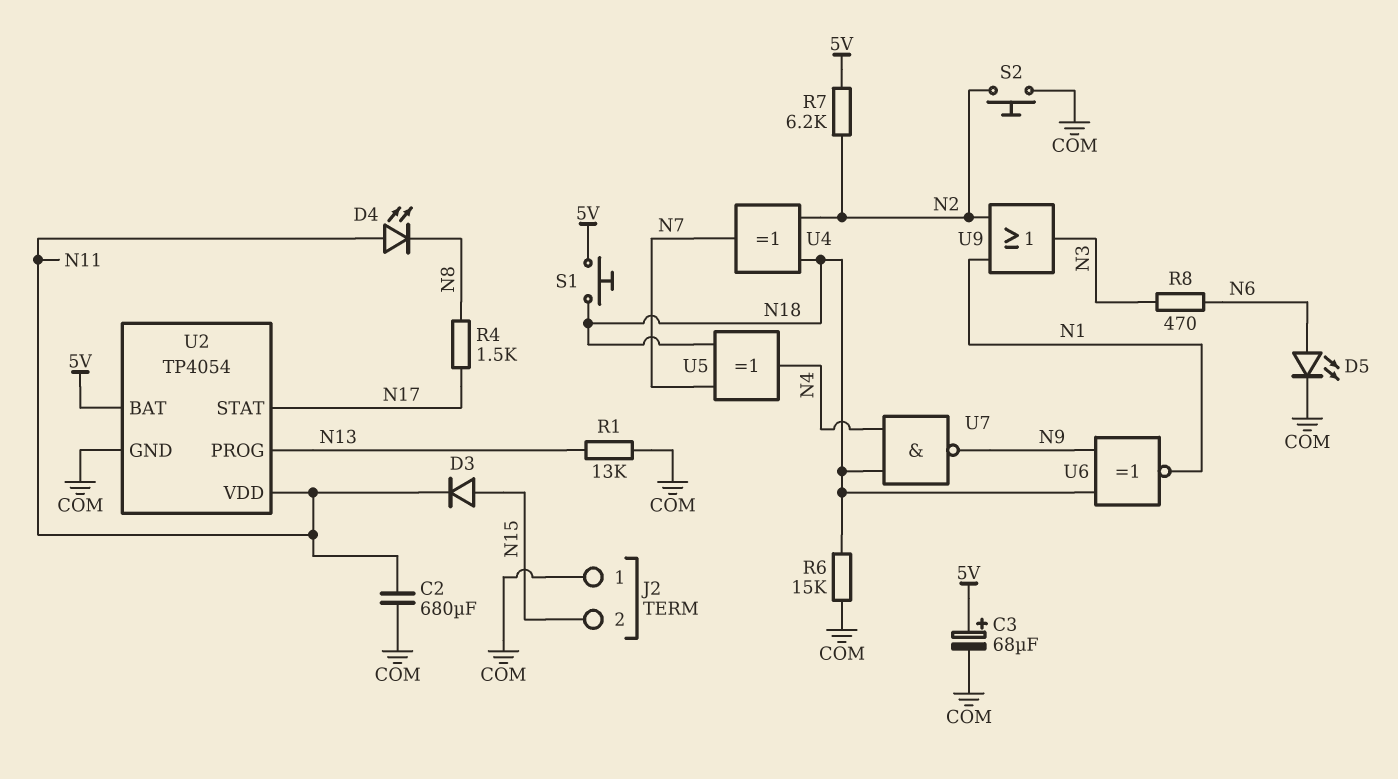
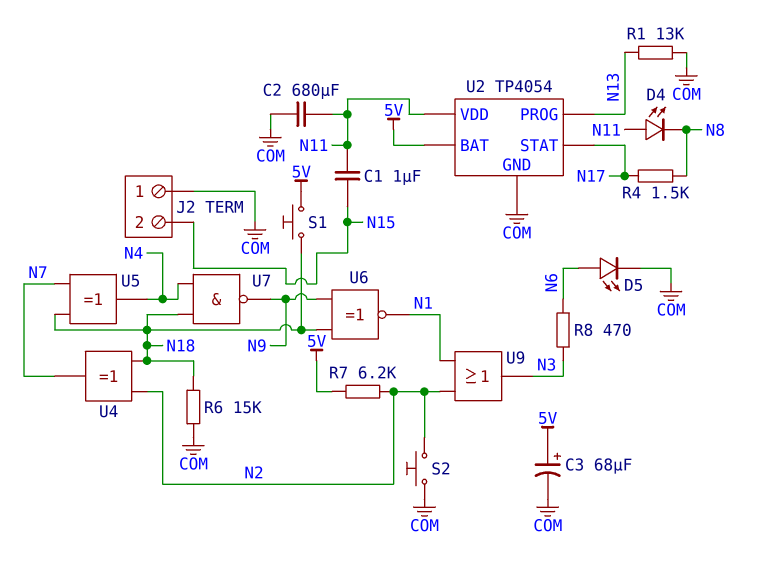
C1: none -> 1uF (N11, N15)
D3: diode (A N15, K N11) -> none

